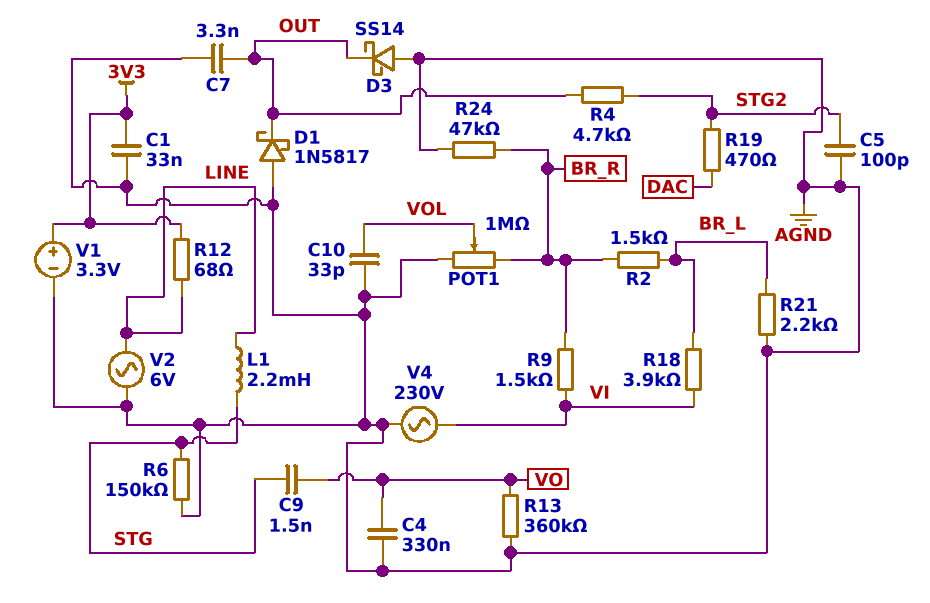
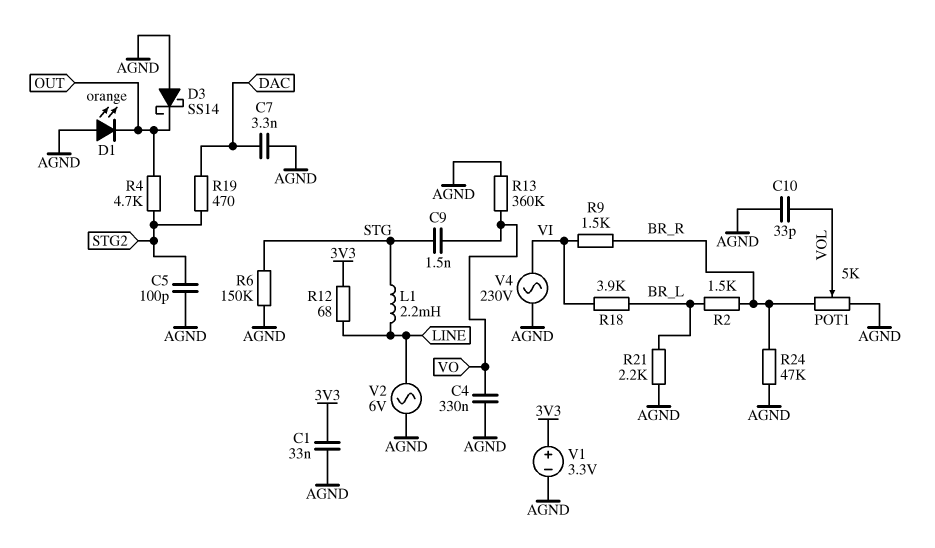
C7: 3.3nF (AGND, OUT) -> 3.3nF (AGND, DAC)
D1: schottky 1N5817 (A AGND, K OUT) -> LED orange (A AGND, K OUT)
POT1: 1M (AGND, BR_R, wiper VOL) -> 5k (AGND, BR_R, wiper VOL)

